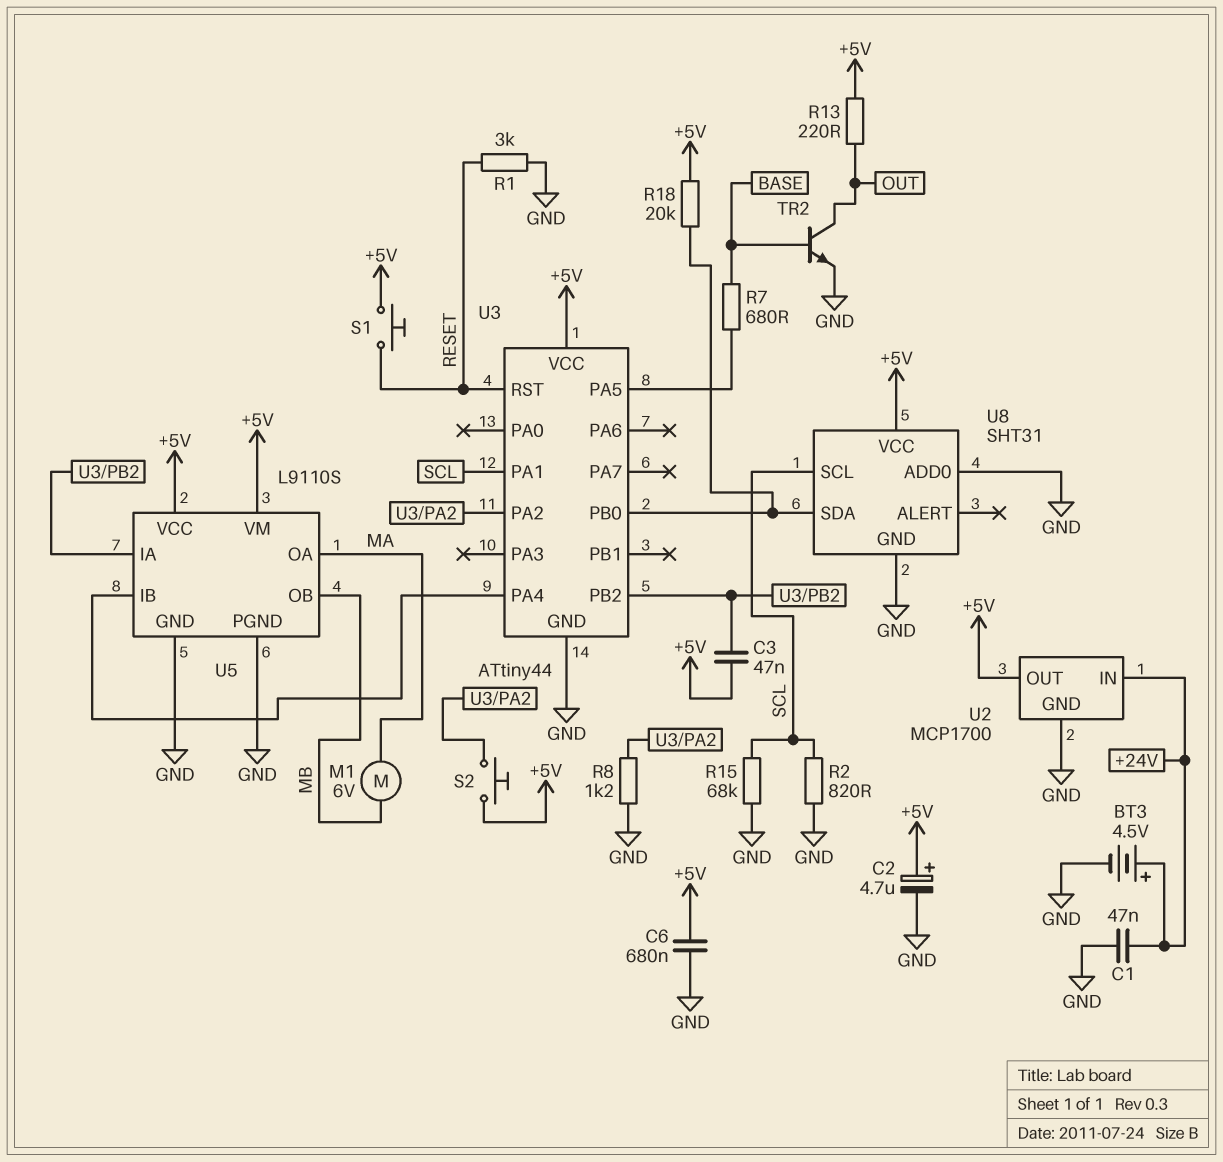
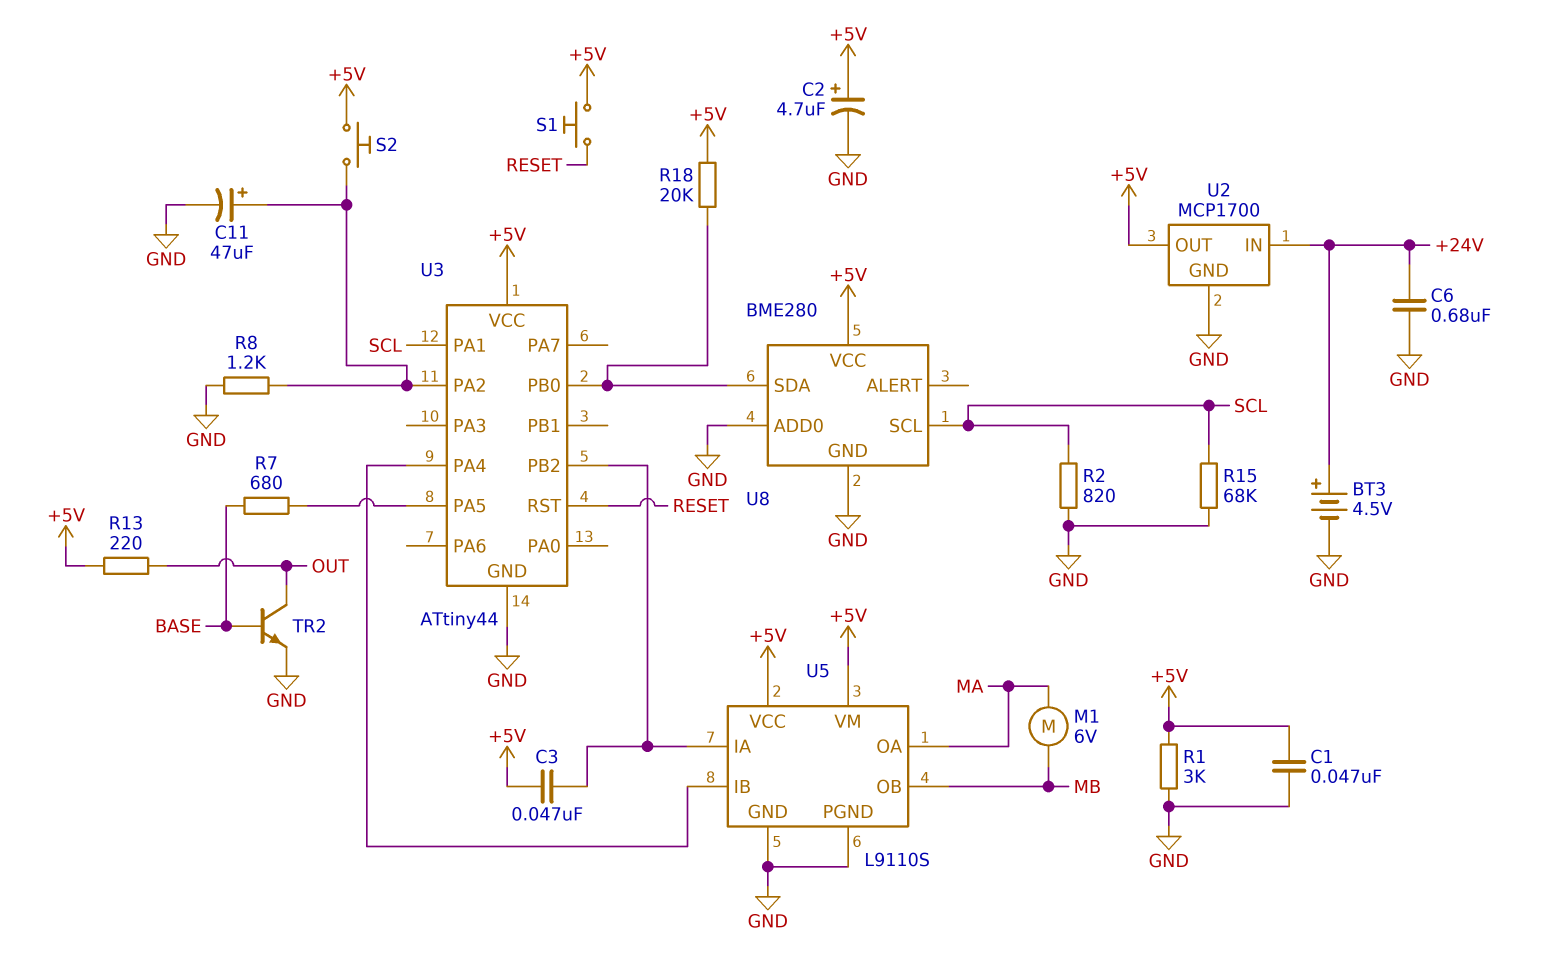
C1: 47nF (+24V, GND) -> 47nF (+5V, GND)
C6: 680nF (+5V, GND) -> 680nF (+24V, GND)
C11: none -> 47uF (plus U3/PA2, minus GND)
R1: 3k (GND, RESET) -> 3k (+5V, GND)
U8: SHT31 -> BME280

